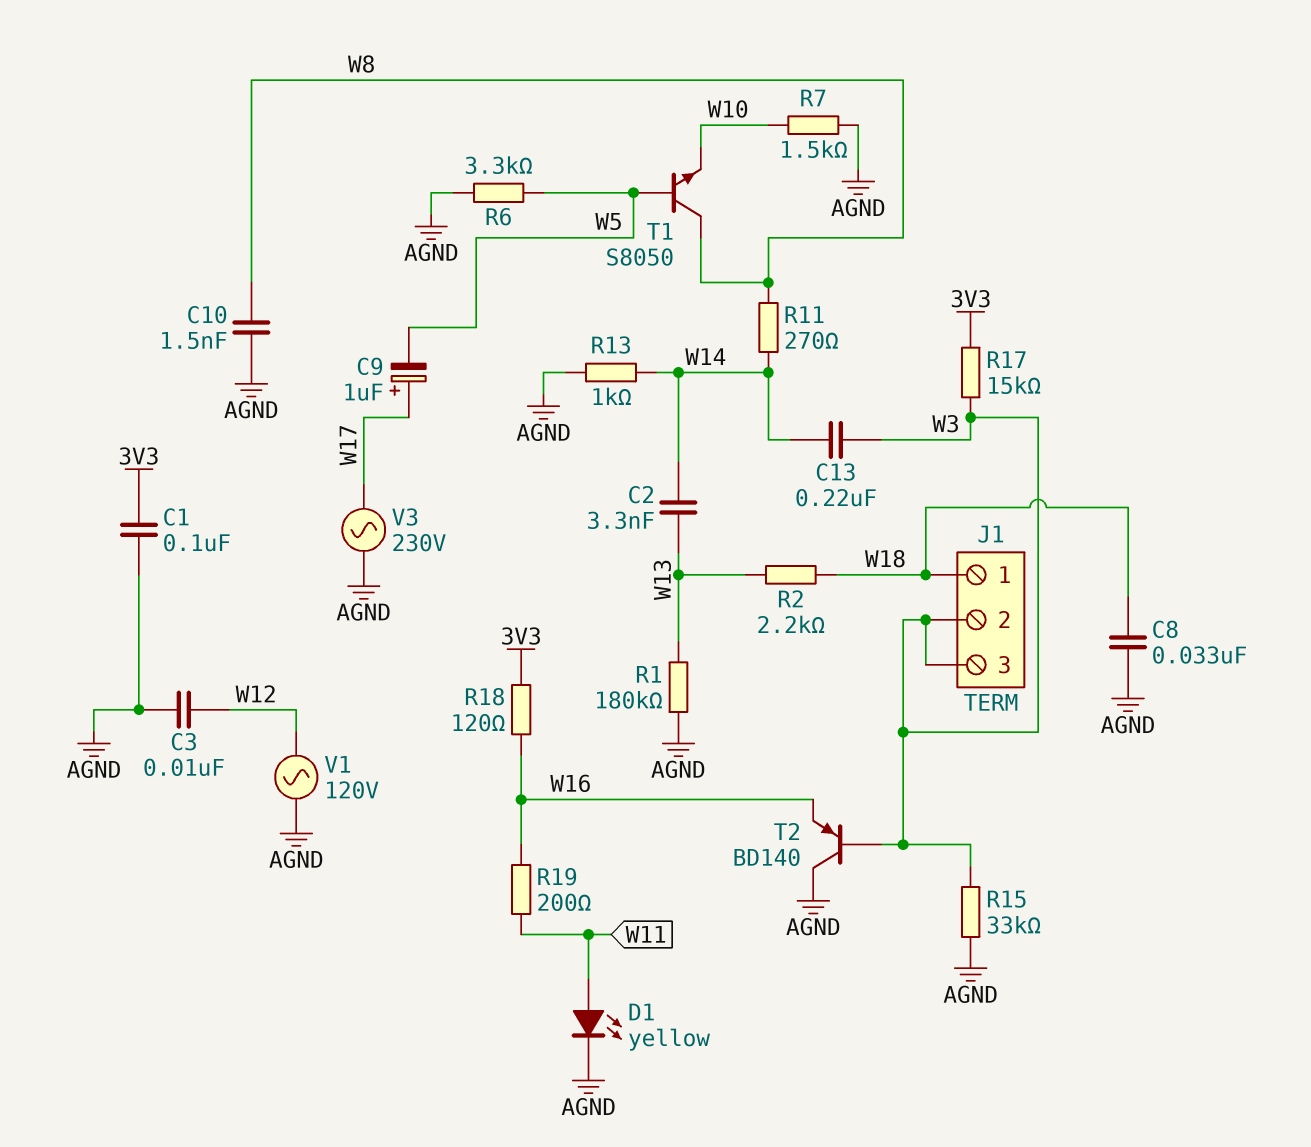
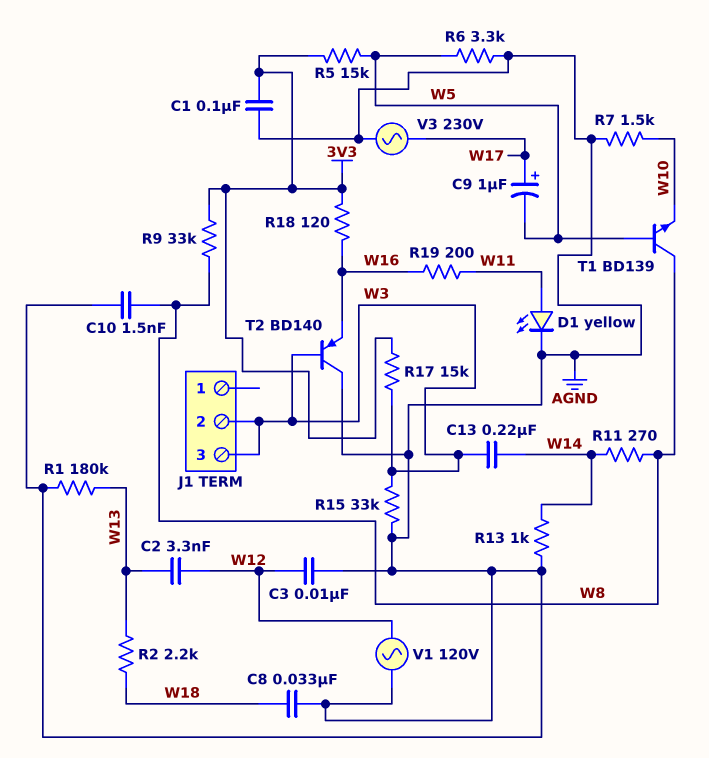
C2: 3.3nF (W13, W14) -> 3.3nF (W12, W13)
J1 pin 1: W18 -> none
R5: none -> 15k (3V3, W5)
R9: none -> 33k (3V3, W8)
T1: NPN S8050 (B W5, C W8, E W10) -> NPN BD139 (B W5, C W8, E W10)

